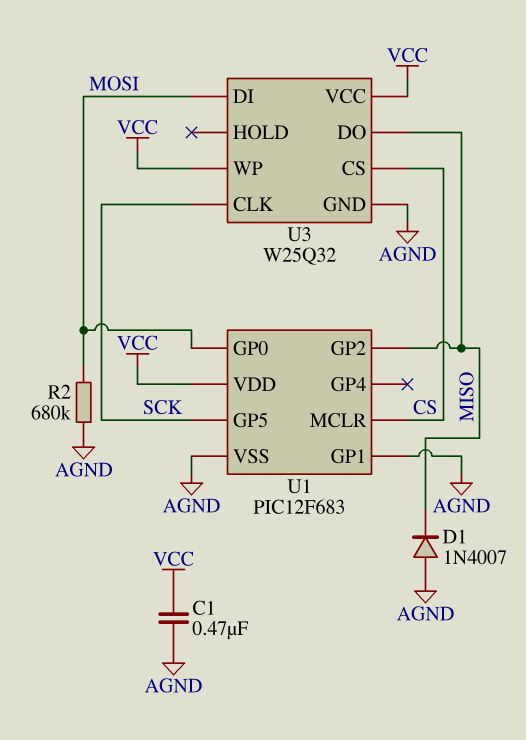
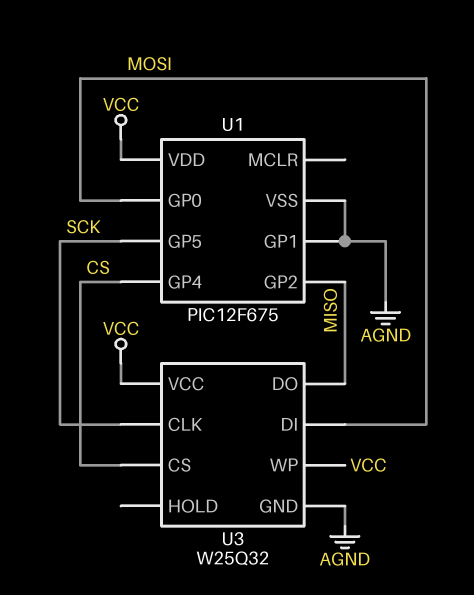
C1: 470nF (AGND, VCC) -> none
D1: diode 1N4007 (A AGND, K MISO) -> none
R2: 680k (AGND, MOSI) -> none
U1: PIC12F683 -> PIC12F675
U1 pin GP4: none -> CS
U1 pin MCLR: CS -> none

